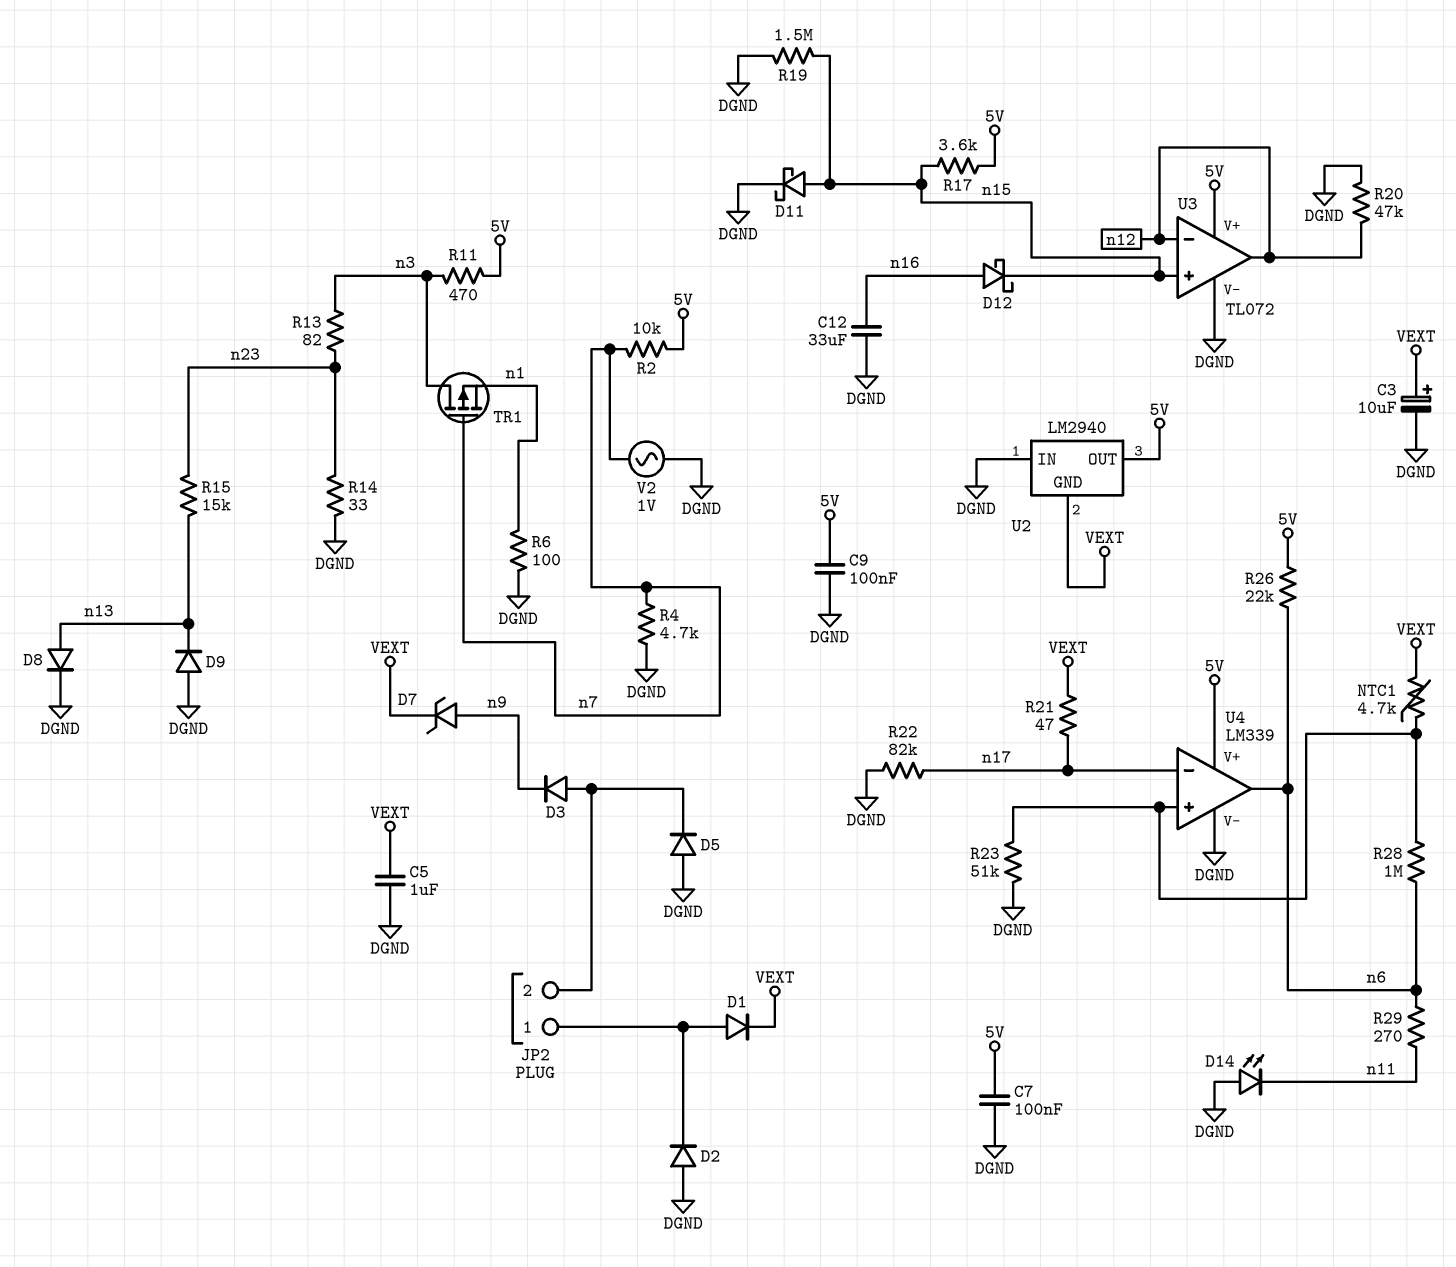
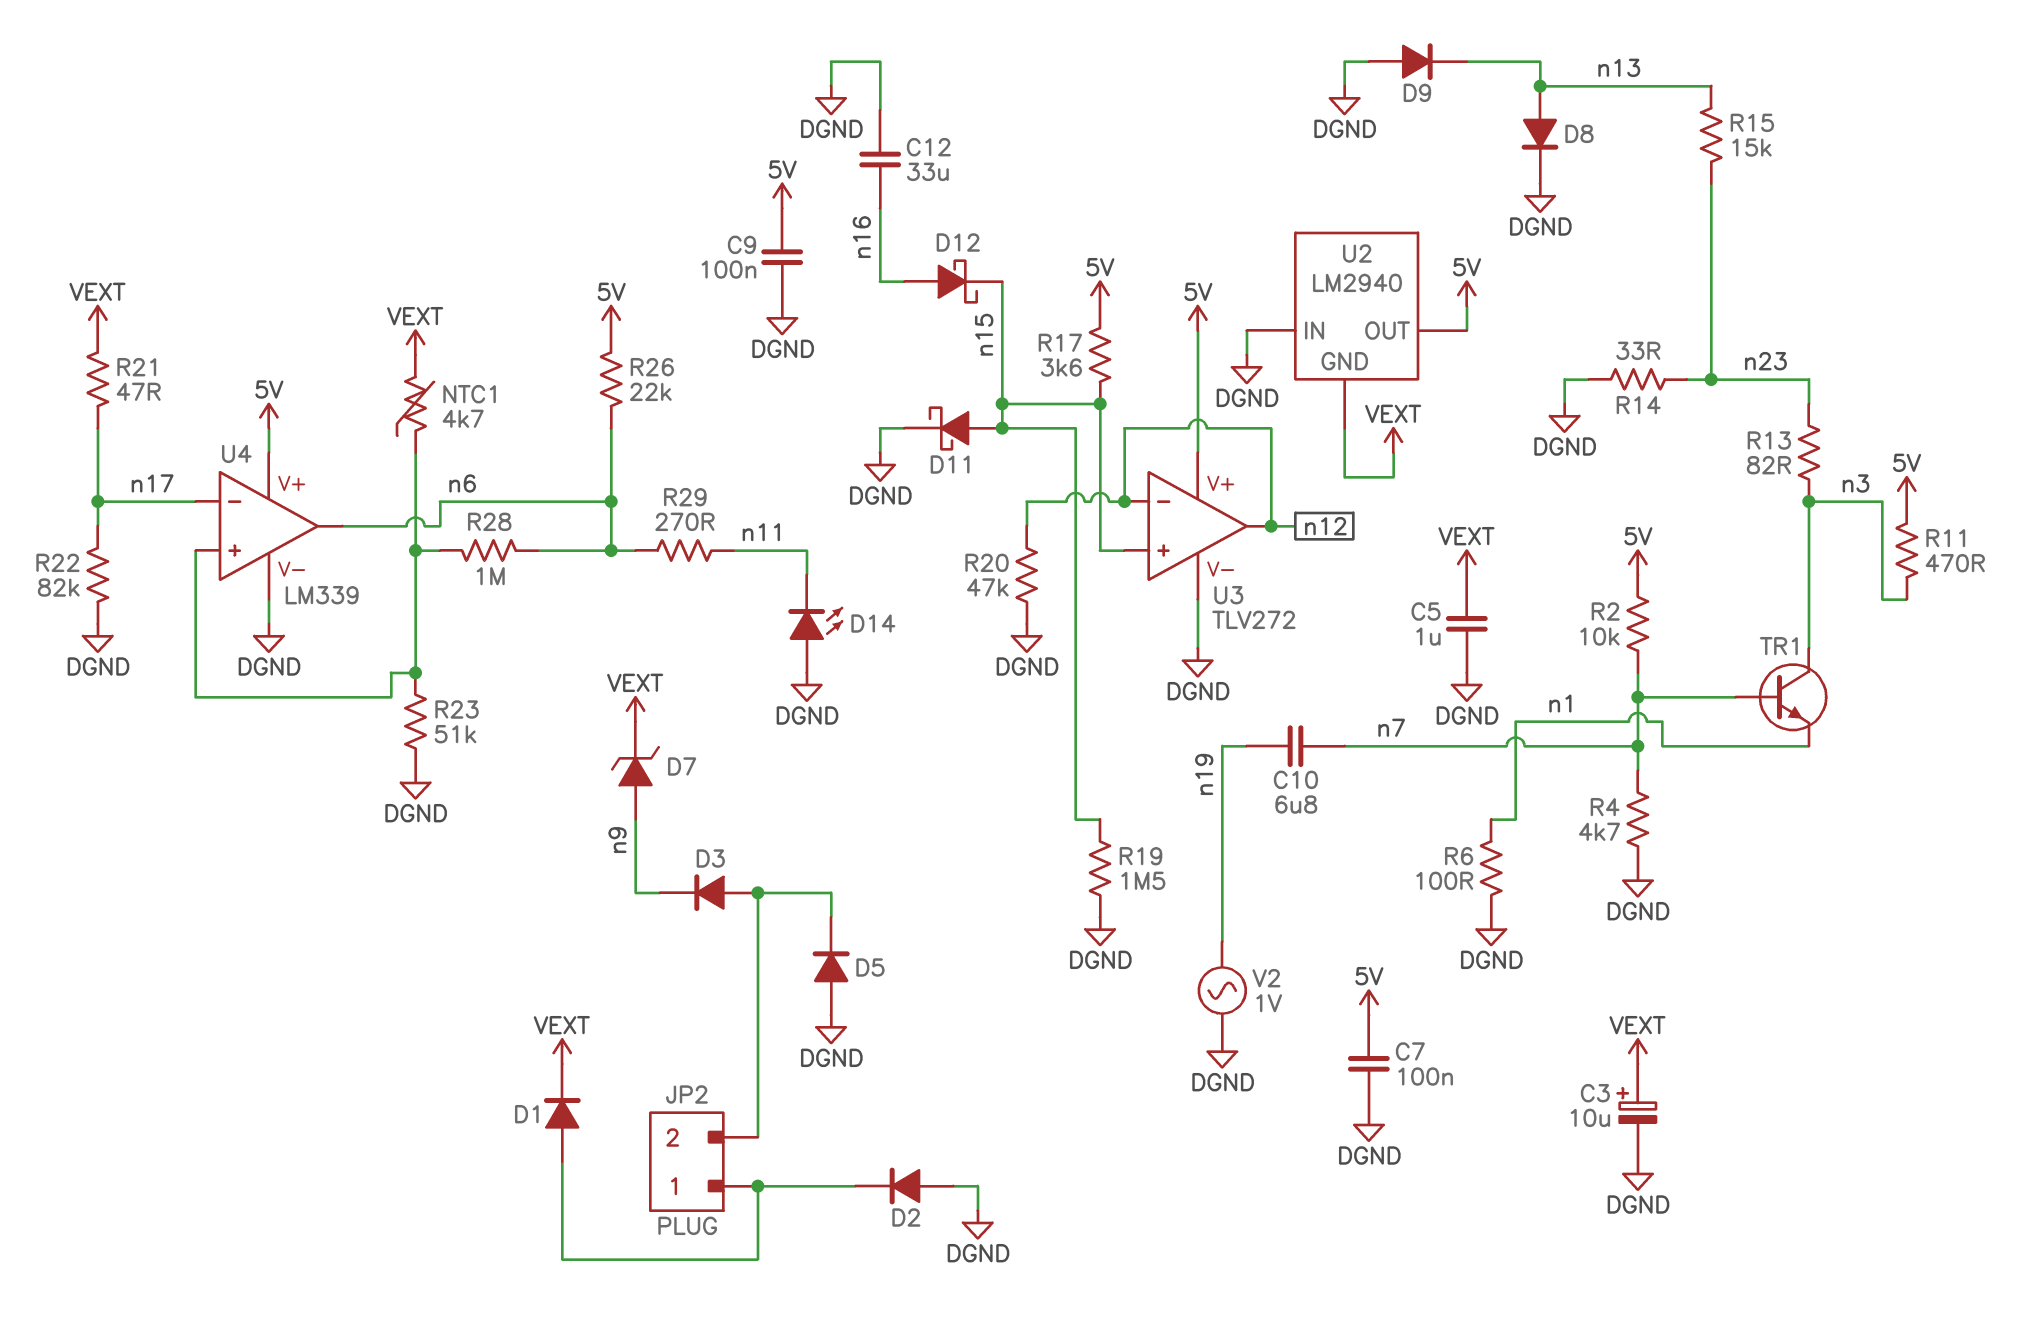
C10: none -> 6.8uF (n7, n19)
TR1: PMOS (G n7, D n3, S n1) -> NPN (B n7, C n3, E n1)
U3: TL072 -> TLV272
V2: AC 1V (DGND, n7) -> AC 1V (DGND, n19)

